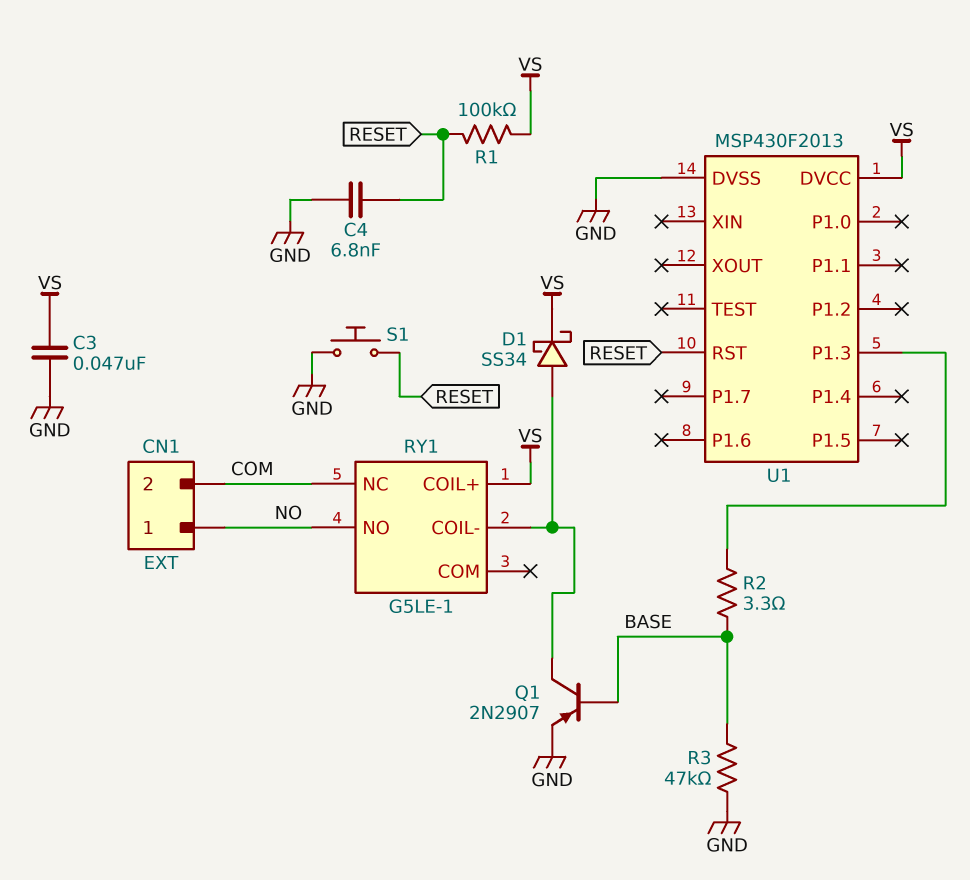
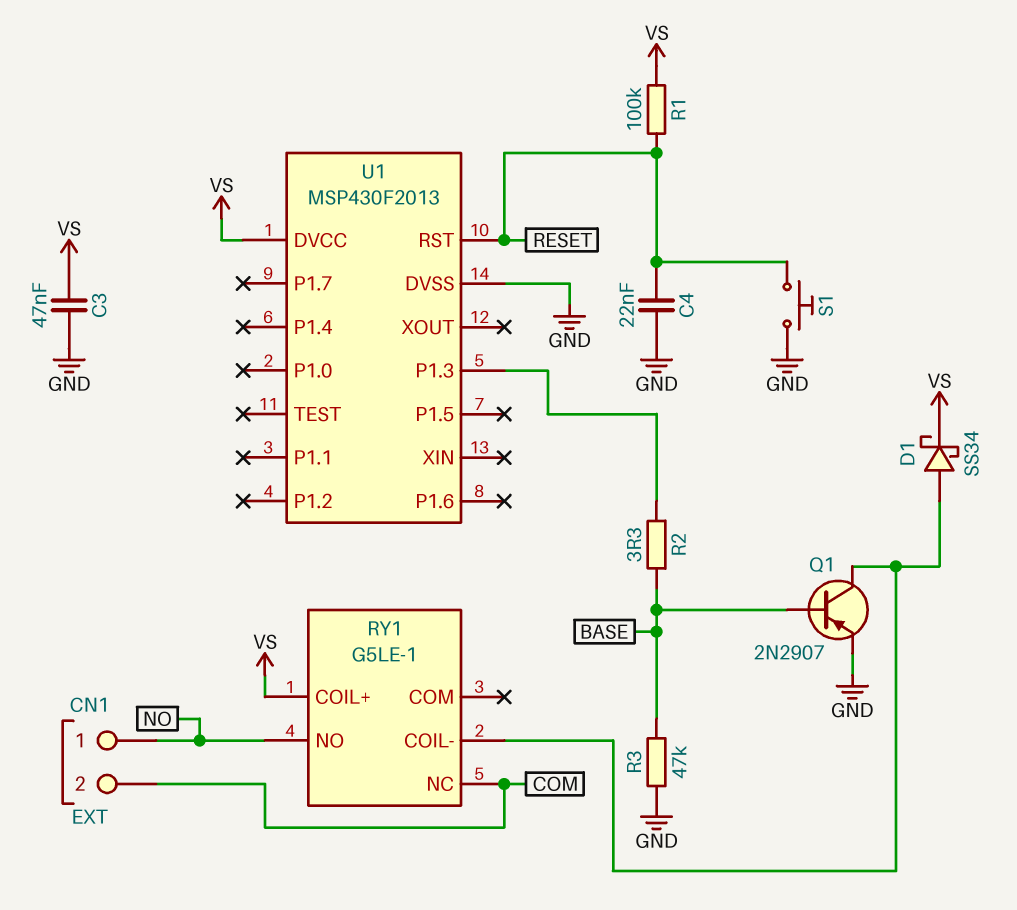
C4: 6.8nF (GND, RESET) -> 22nF (GND, RESET)

